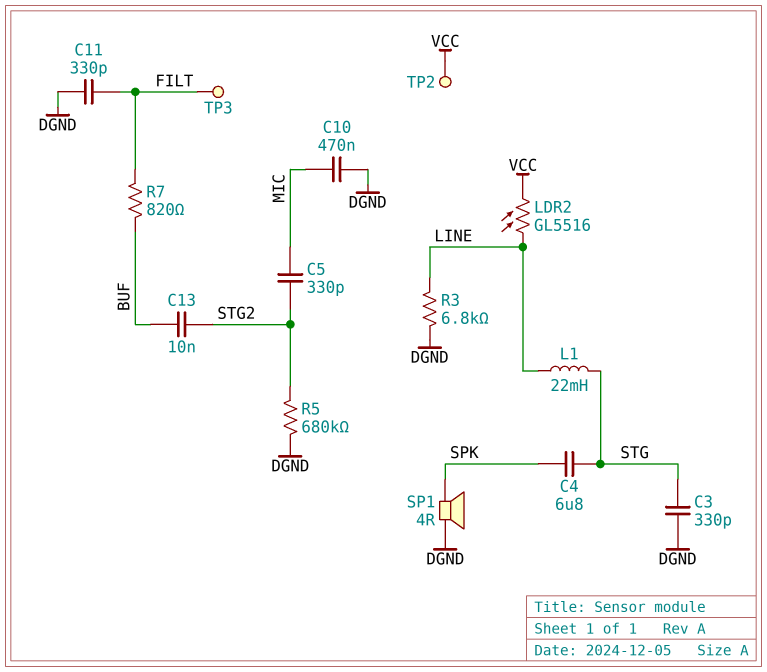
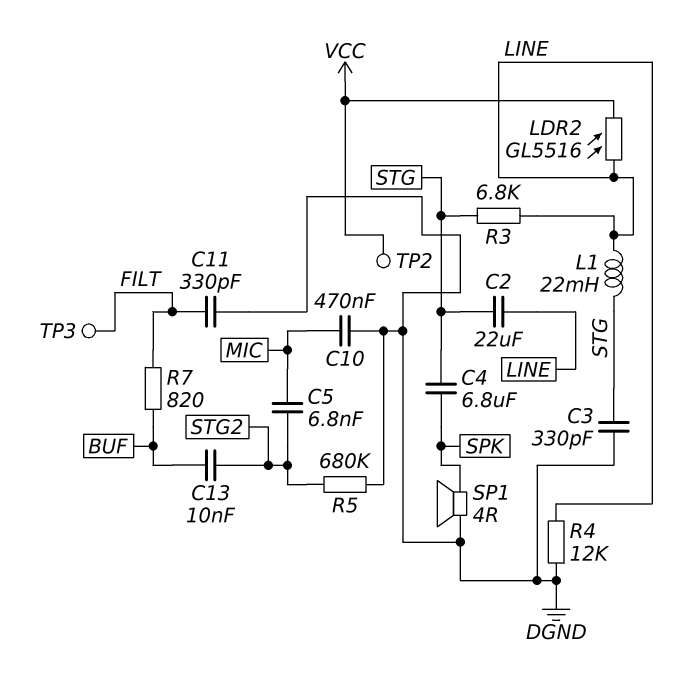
C2: none -> 22uF (LINE, STG)
C5: 330pF (MIC, STG2) -> 6.8nF (MIC, STG2)
R3: 6.8k (DGND, LINE) -> 6.8k (LINE, STG)
R4: none -> 12k (DGND, LINE)

